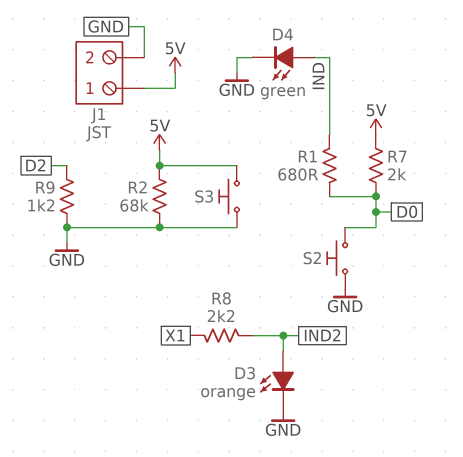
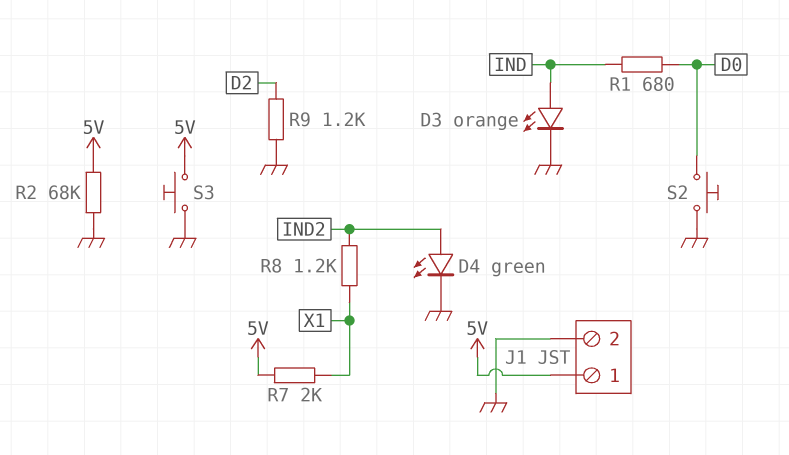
D3: LED orange (A IND2, K GND) -> LED orange (A IND, K GND)
D4: LED green (A IND, K GND) -> LED green (A IND2, K GND)
R7: 2k (5V, D0) -> 2k (5V, X1)
R8: 2.2k (IND2, X1) -> 1.2k (IND2, X1)

